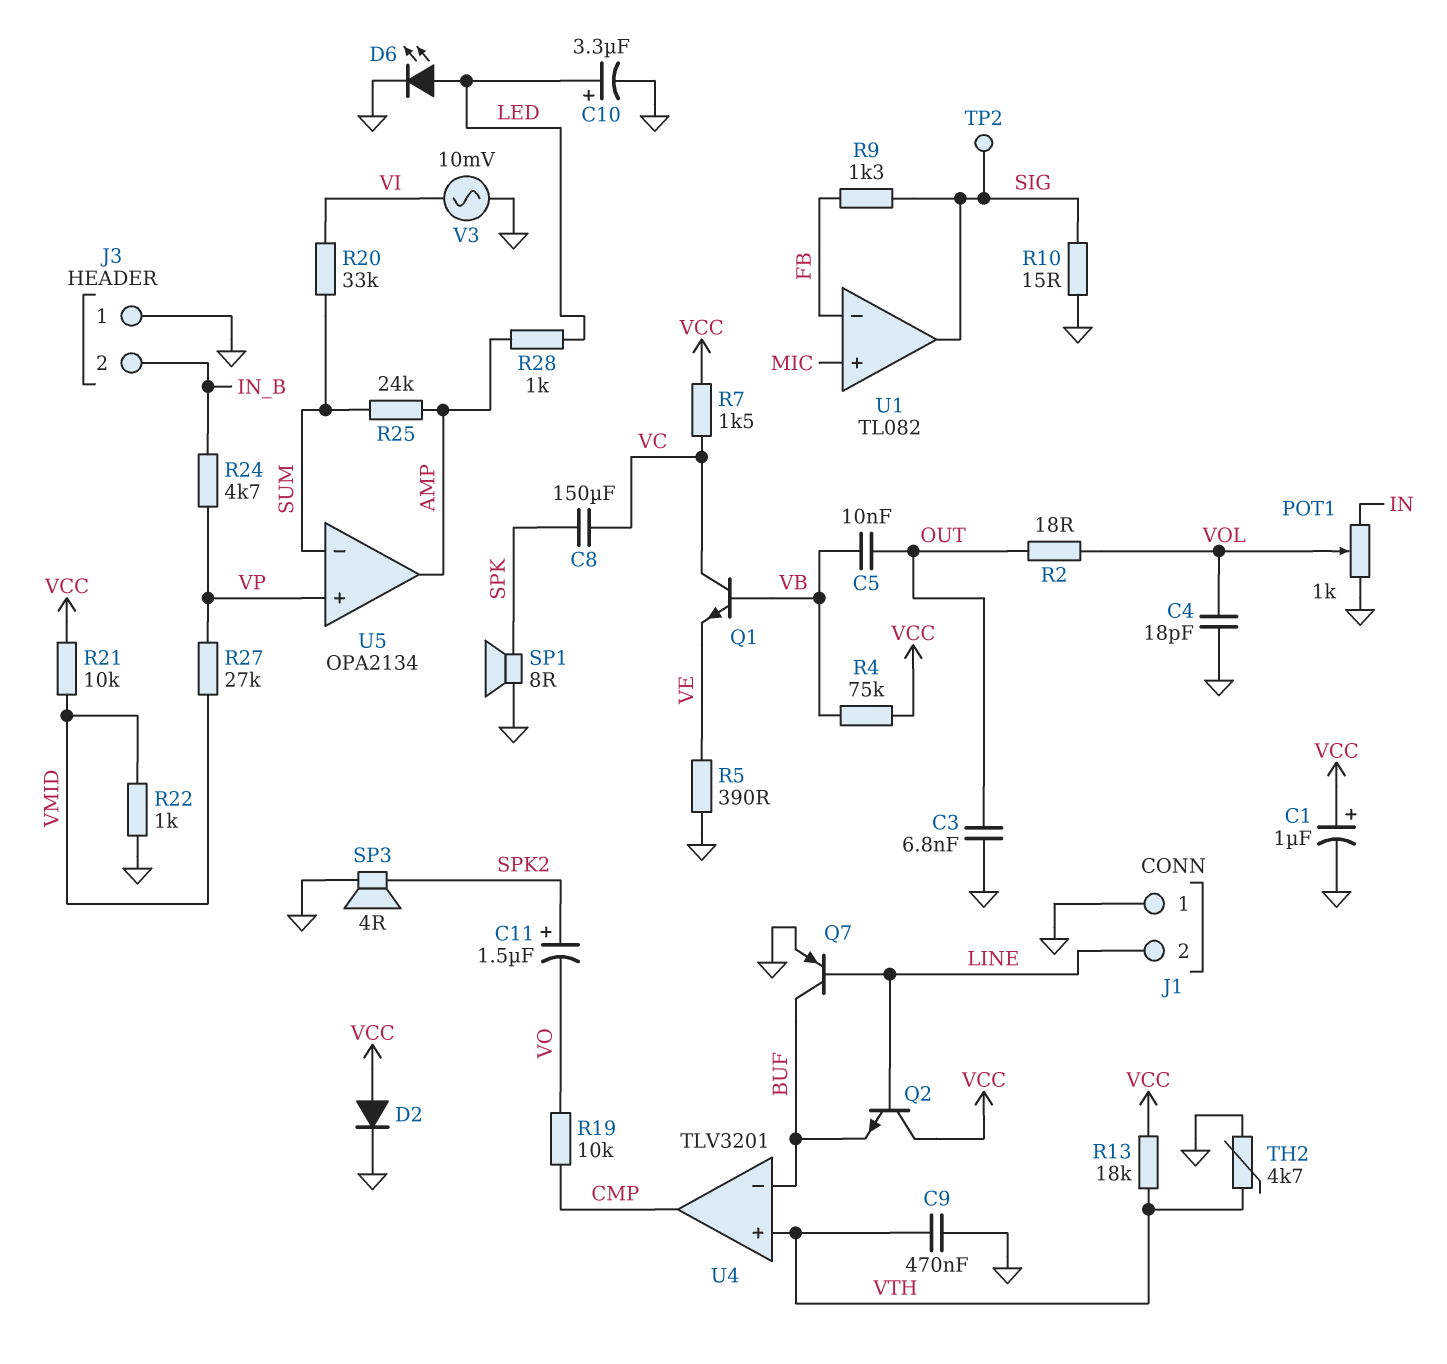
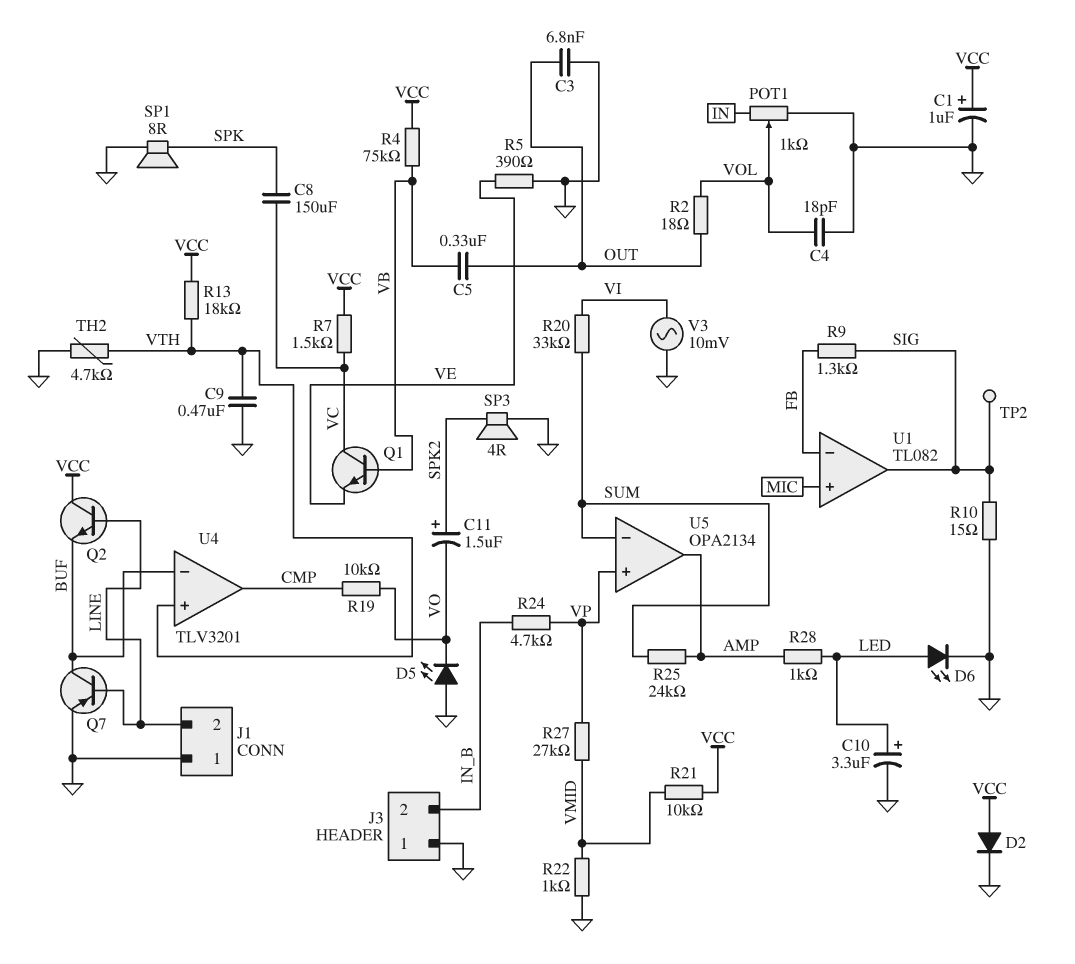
C5: 10nF (OUT, VB) -> 330nF (OUT, VB)
D5: none -> LED (A GND, K VO)

